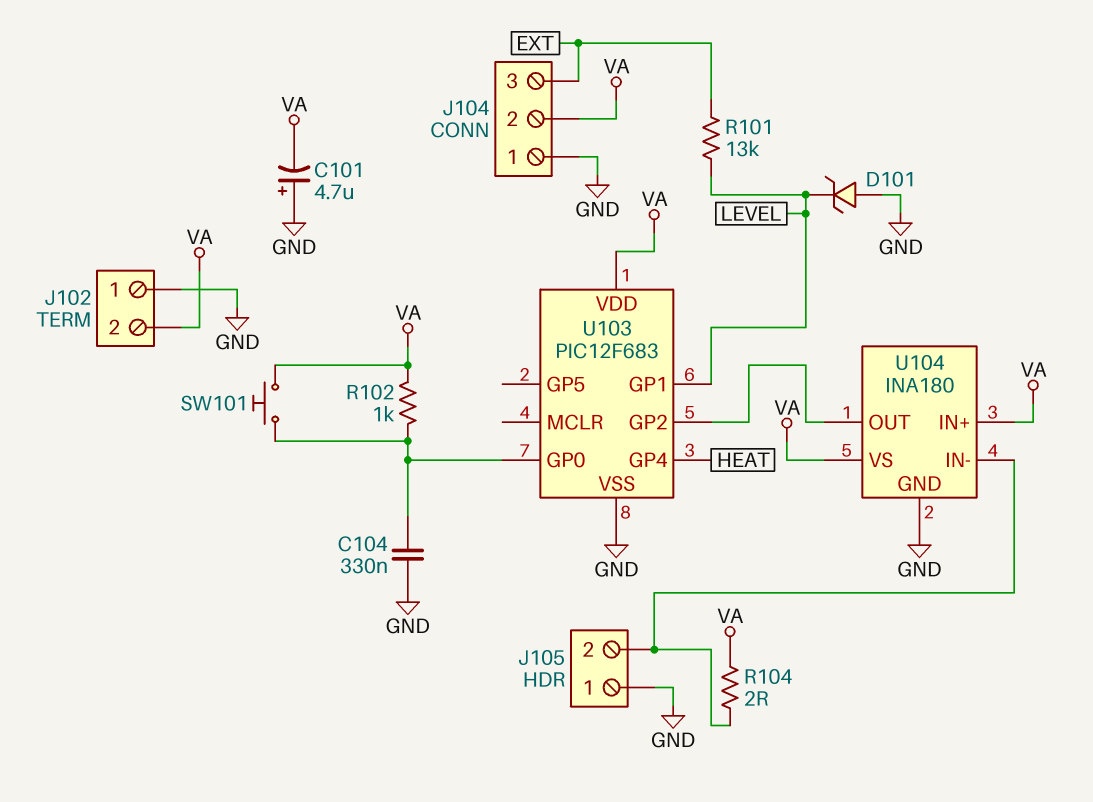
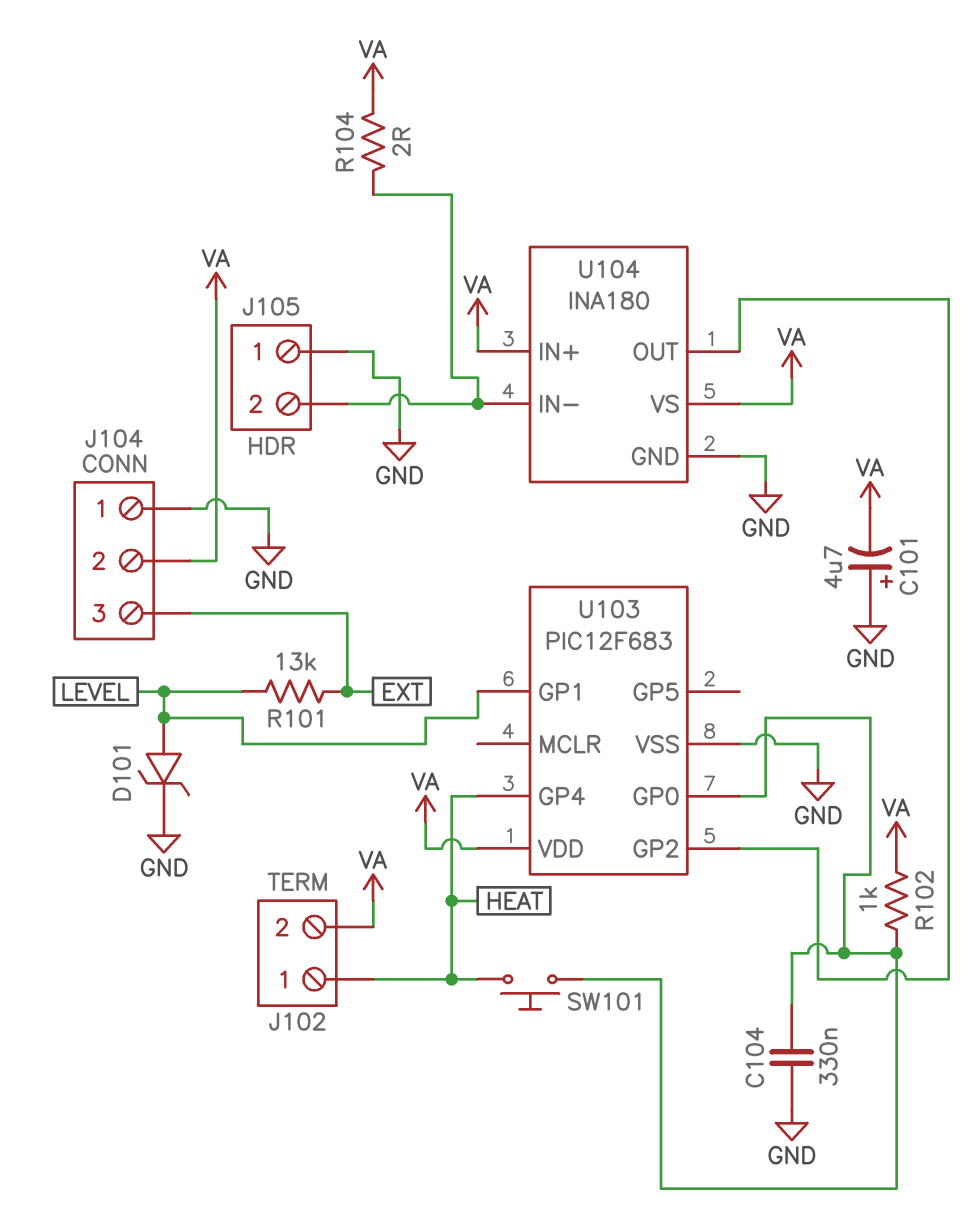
D101: zener (A GND, K LEVEL) -> zener (A LEVEL, K GND)
J102 pin 1: GND -> HEAT
SW101: button (U103/GP0, VA) -> button (HEAT, U103/GP0)

